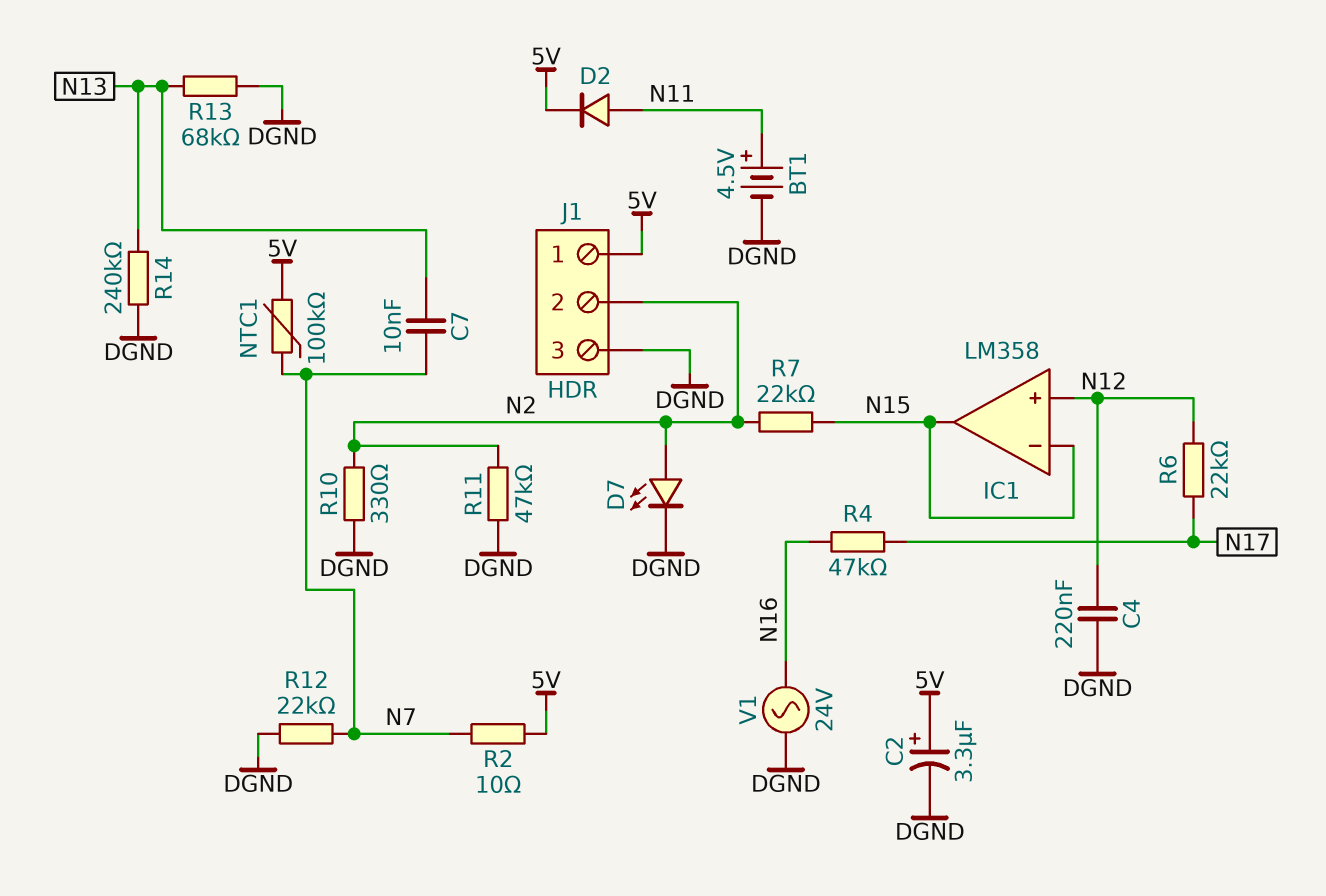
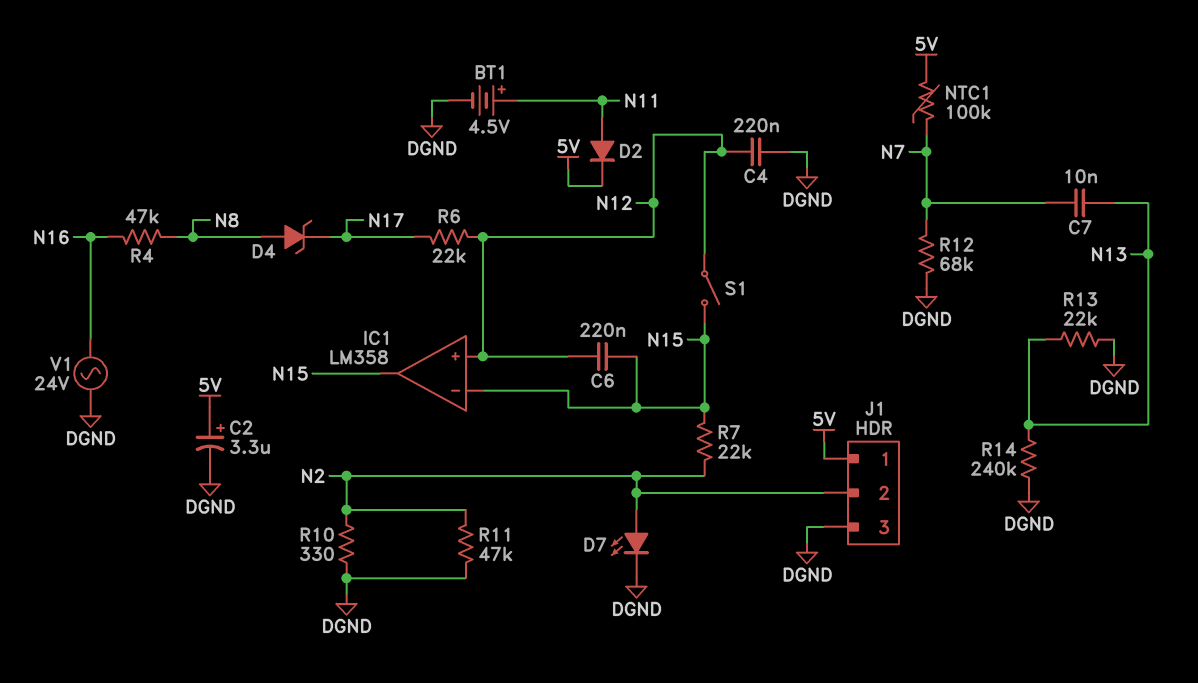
C6: none -> 220nF (N12, N15)
D4: none -> zener (A N8, K N17)
R2: 10 (5V, N7) -> none
R4: 47k (N16, N17) -> 47k (N8, N16)
R12: 22k (DGND, N7) -> 68k (DGND, N7)
R13: 68k (DGND, N13) -> 22k (DGND, N13)
S1: none -> switch (N12, N15)

